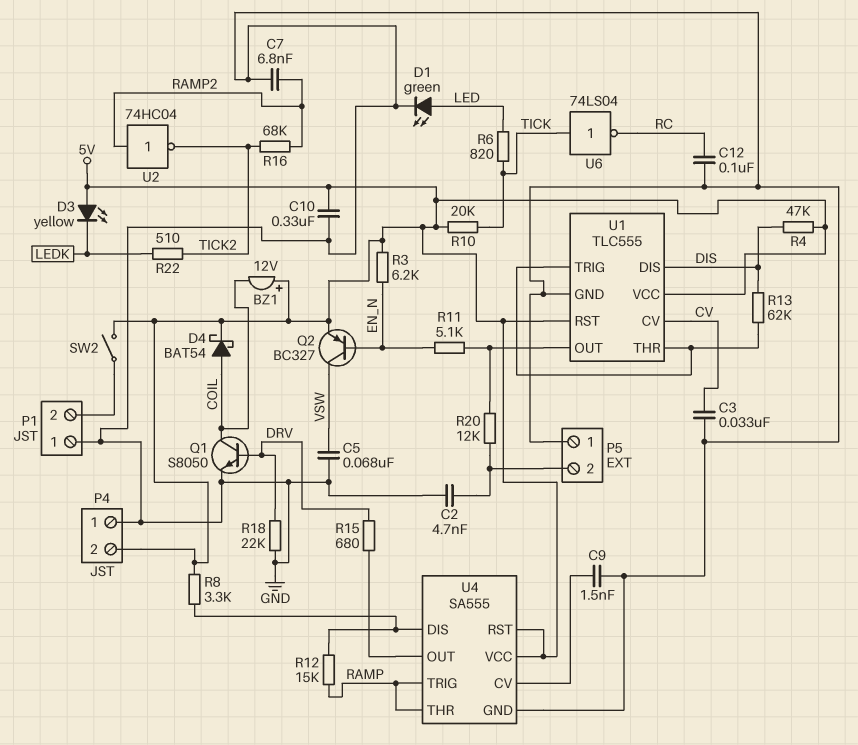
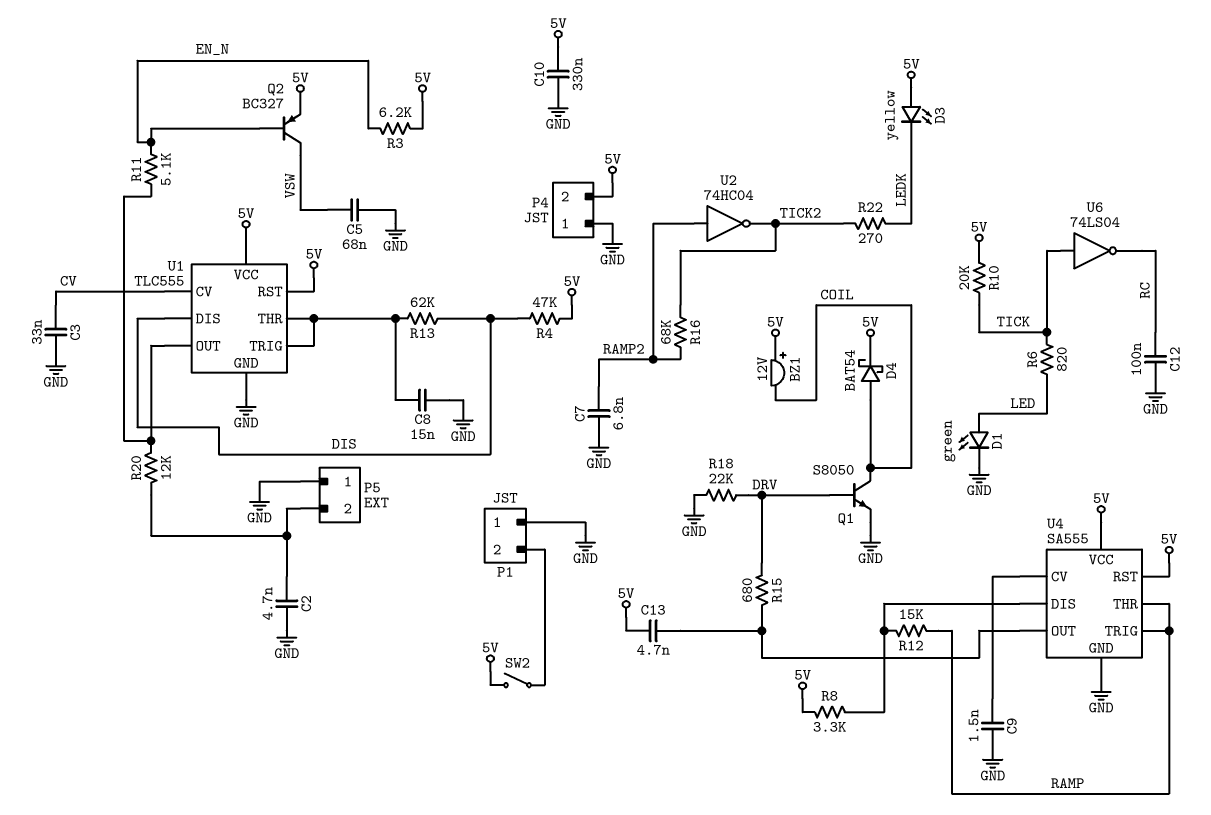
C8: none -> 15nF (GND, U1/THR)
C13: none -> 4.7nF (5V, U4/OUT)
R22: 510 (LEDK, TICK2) -> 270 (LEDK, TICK2)

